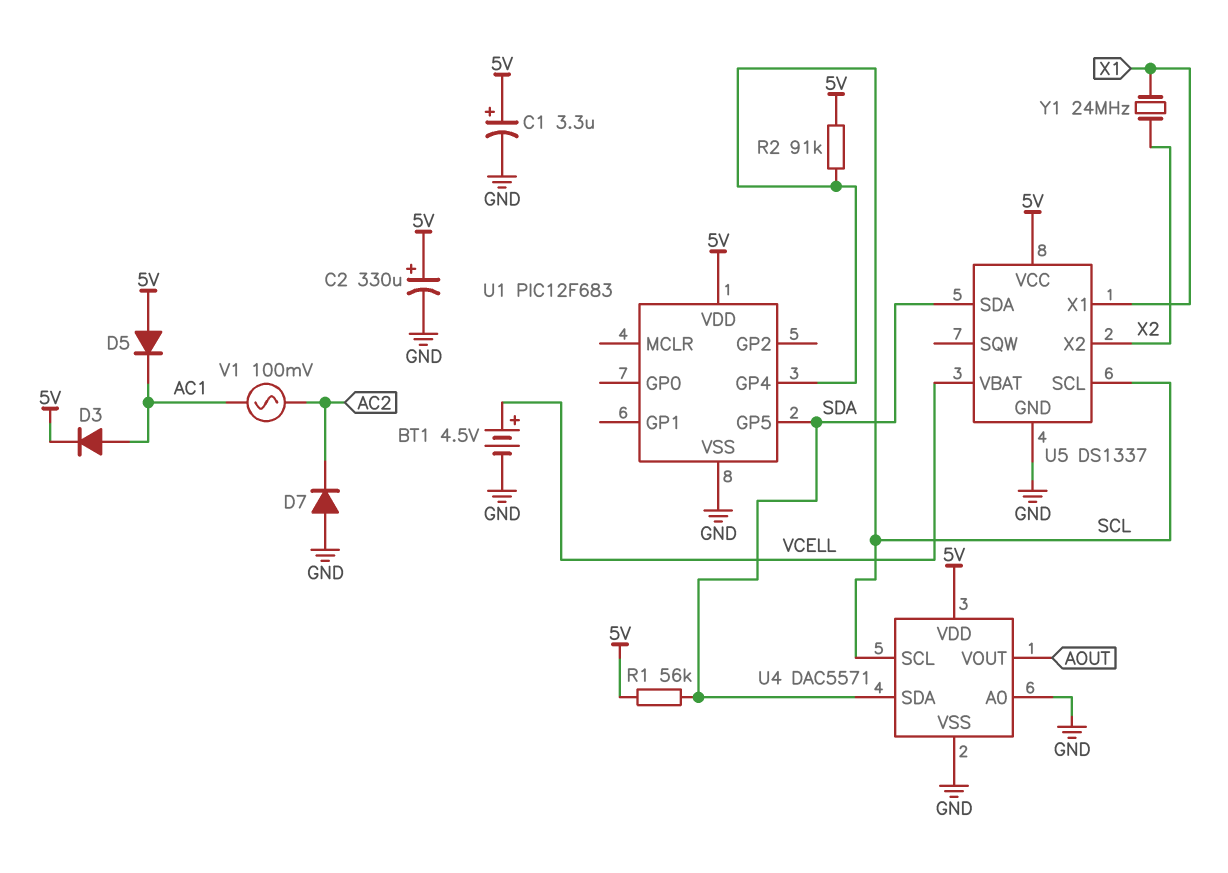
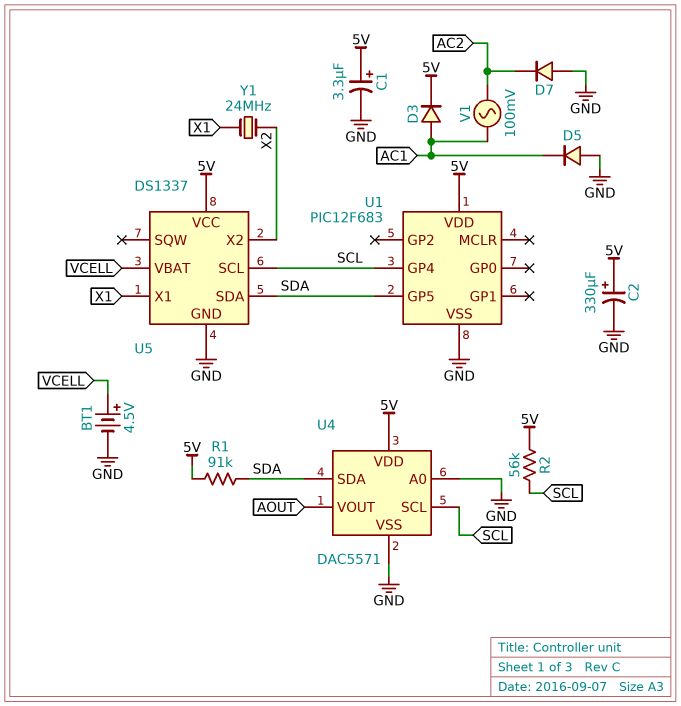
D5: diode (A 5V, K AC1) -> diode (A GND, K AC1)
R1: 56k (5V, SDA) -> 91k (5V, SDA)
R2: 91k (5V, SCL) -> 56k (5V, SCL)

